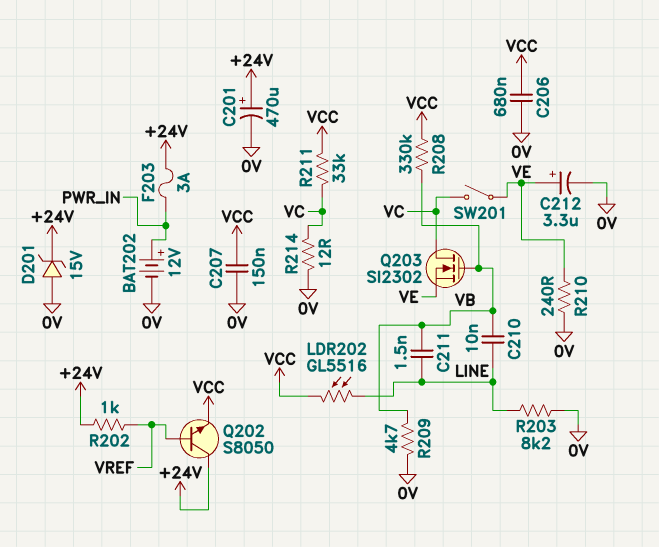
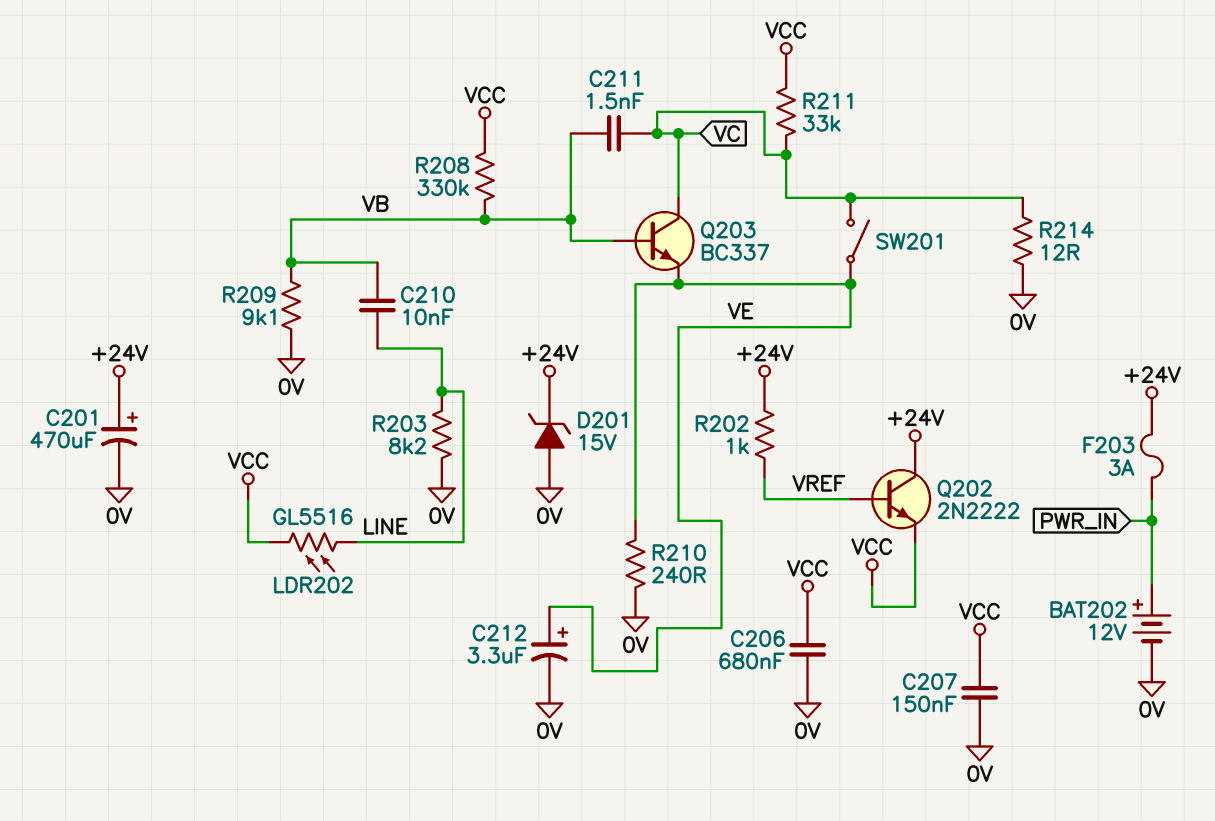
C211: 1.5nF (LINE, VB) -> 1.5nF (VB, VC)
Q202: NPN S8050 (B VREF, C +24V, E VCC) -> NPN 2N2222 (B VREF, C +24V, E VCC)
Q203: NMOS SI2302 (G VB, D VC, S VE) -> NPN BC337 (B VB, C VC, E VE)
R209: 4.7k (0V, VB) -> 9.1k (0V, VB)

